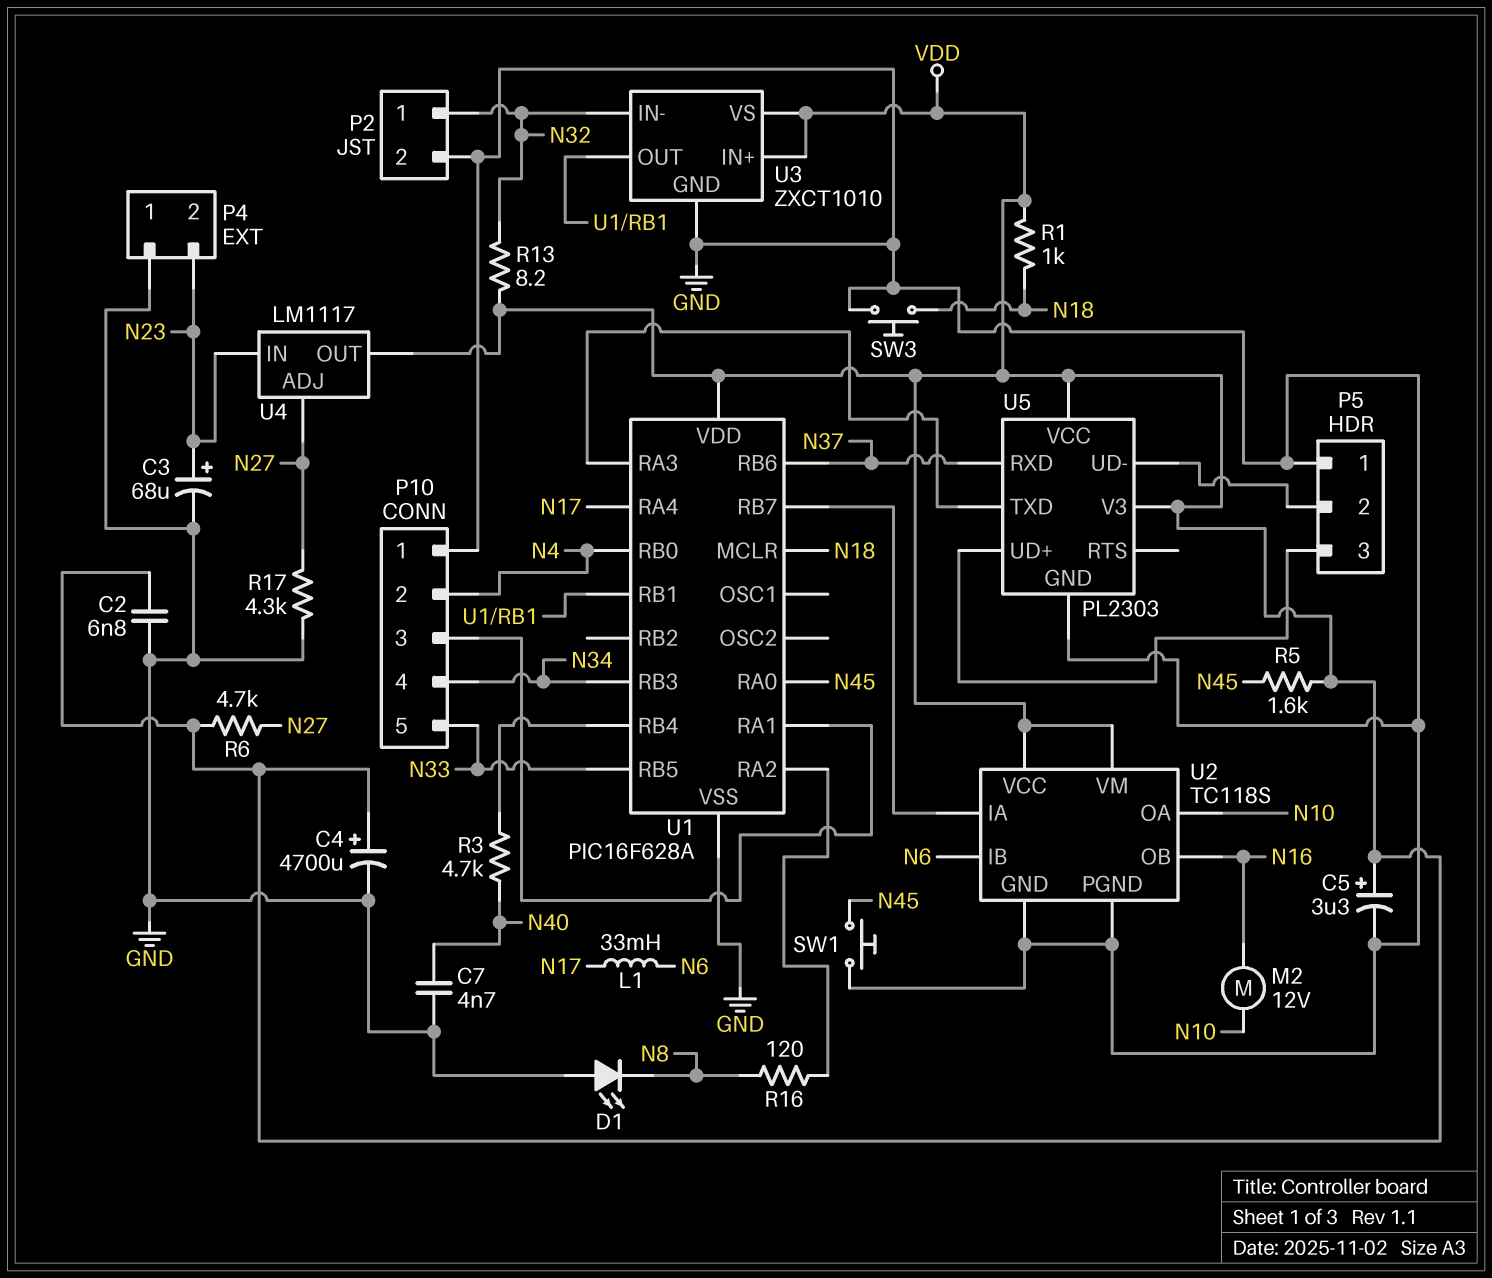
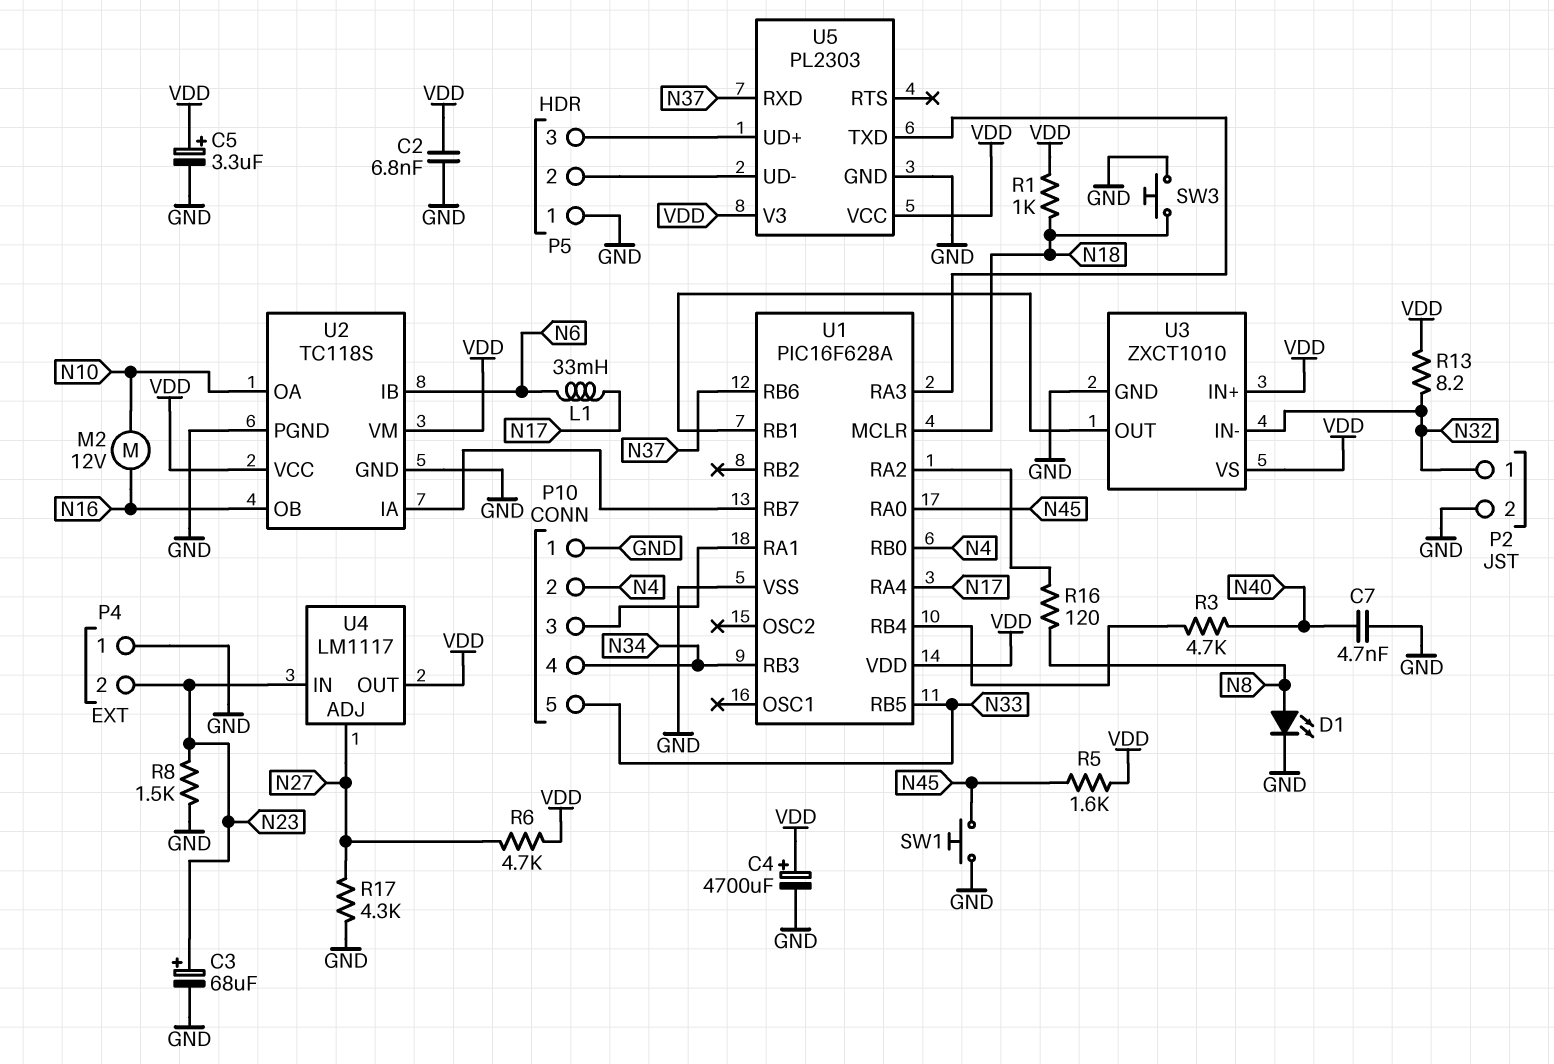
D1: LED (A GND, K N8) -> LED (A N8, K GND)
R8: none -> 1.5k (GND, N23)

